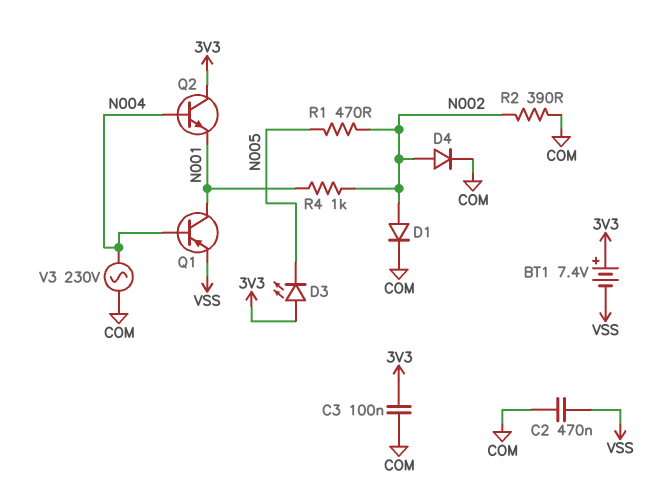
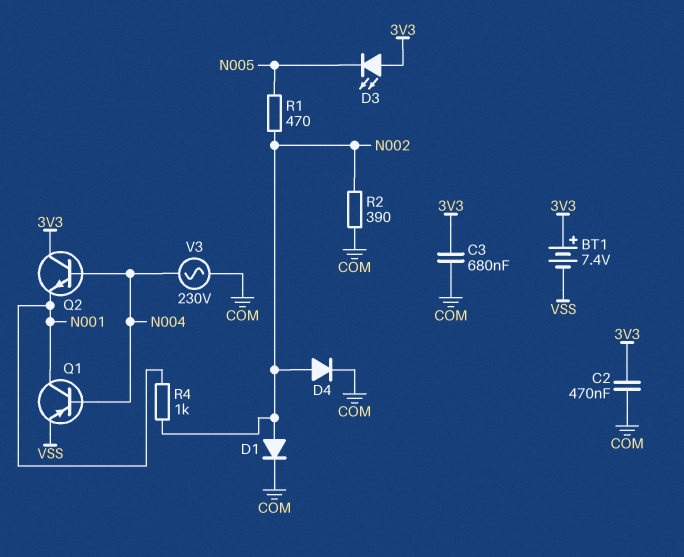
C2: 470nF (COM, VSS) -> 470nF (3V3, COM)
C3: 100nF (3V3, COM) -> 680nF (3V3, COM)

